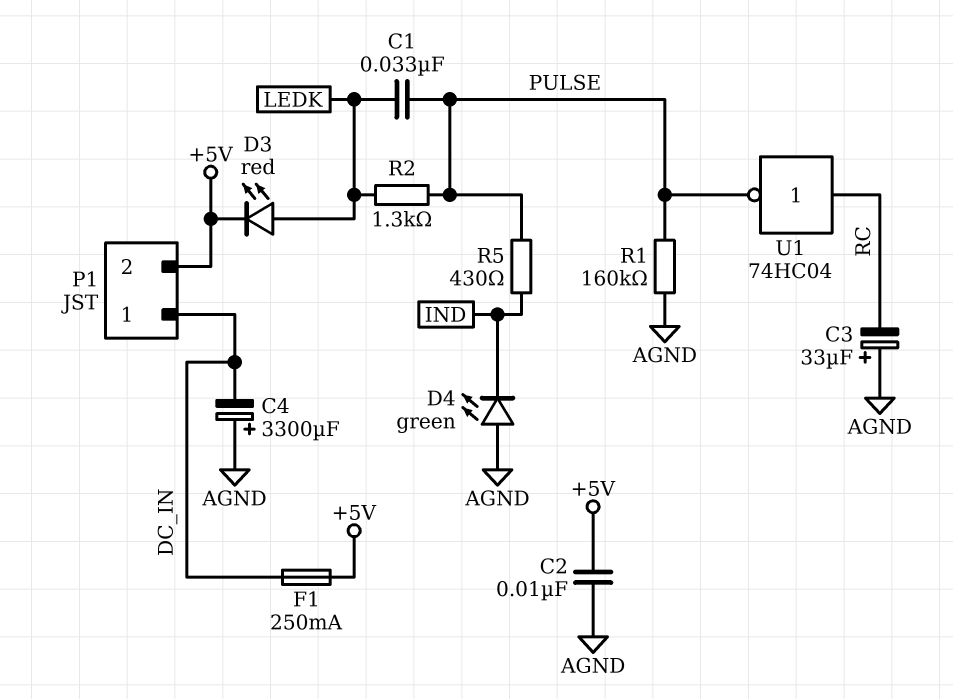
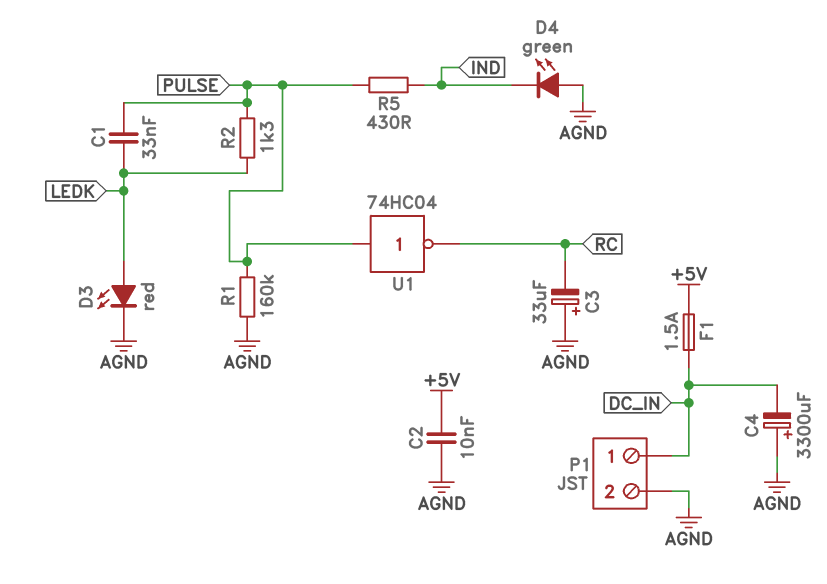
D3: LED red (A LEDK, K +5V) -> LED red (A LEDK, K AGND)
F1: 250mA (+5V, DC_IN) -> 1.5A (+5V, DC_IN)
P1 pin 2: +5V -> AGND
U1: NOT 74HC04 (in RC, out PULSE) -> NOT 74HC04 (in PULSE, out RC)

